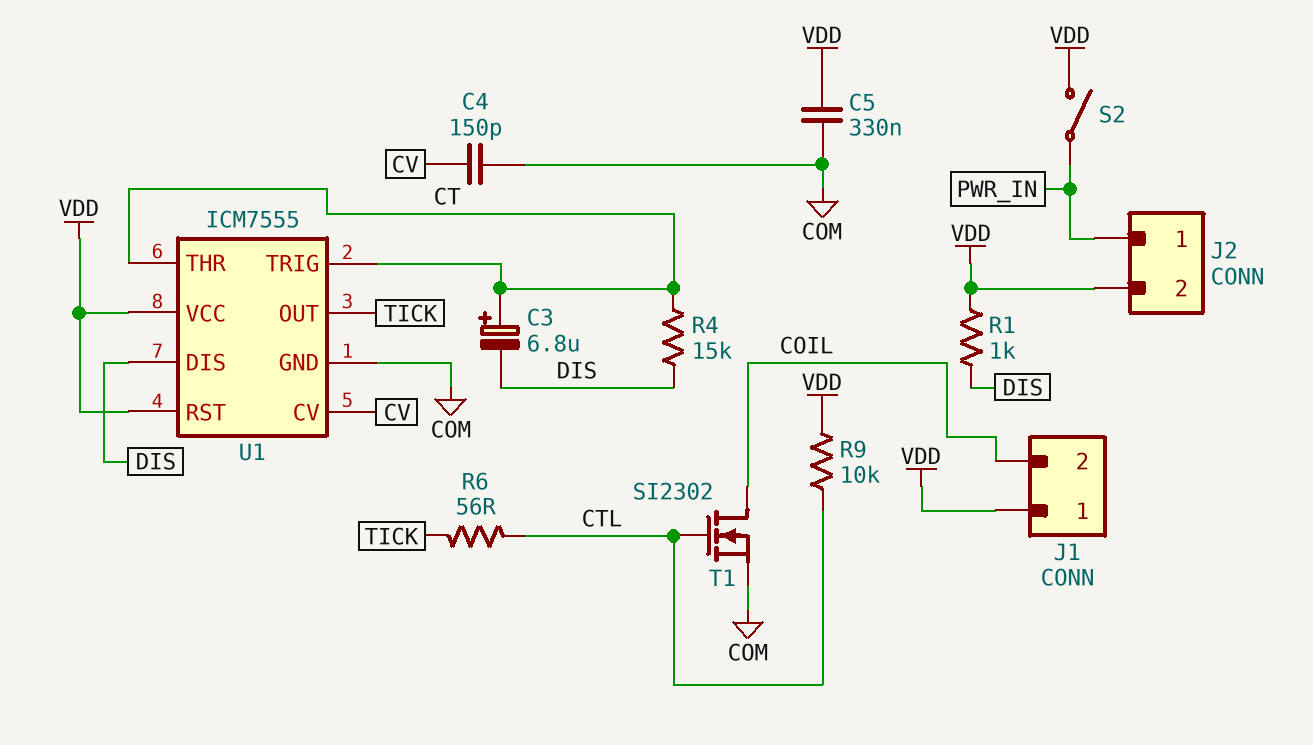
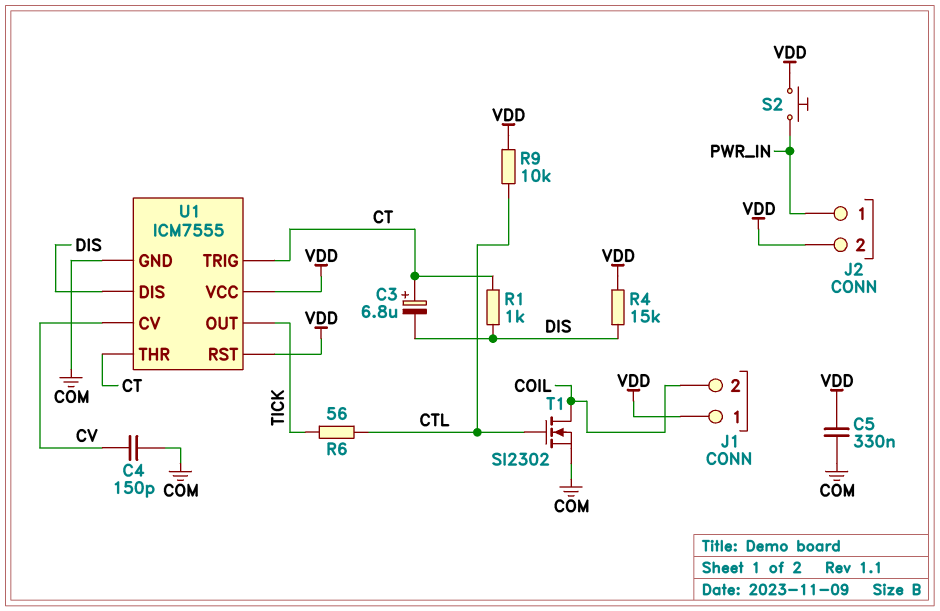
R1: 1k (DIS, VDD) -> 1k (CT, DIS)
R4: 15k (CT, DIS) -> 15k (DIS, VDD)
S2: switch (PWR_IN, VDD) -> button (PWR_IN, VDD)

